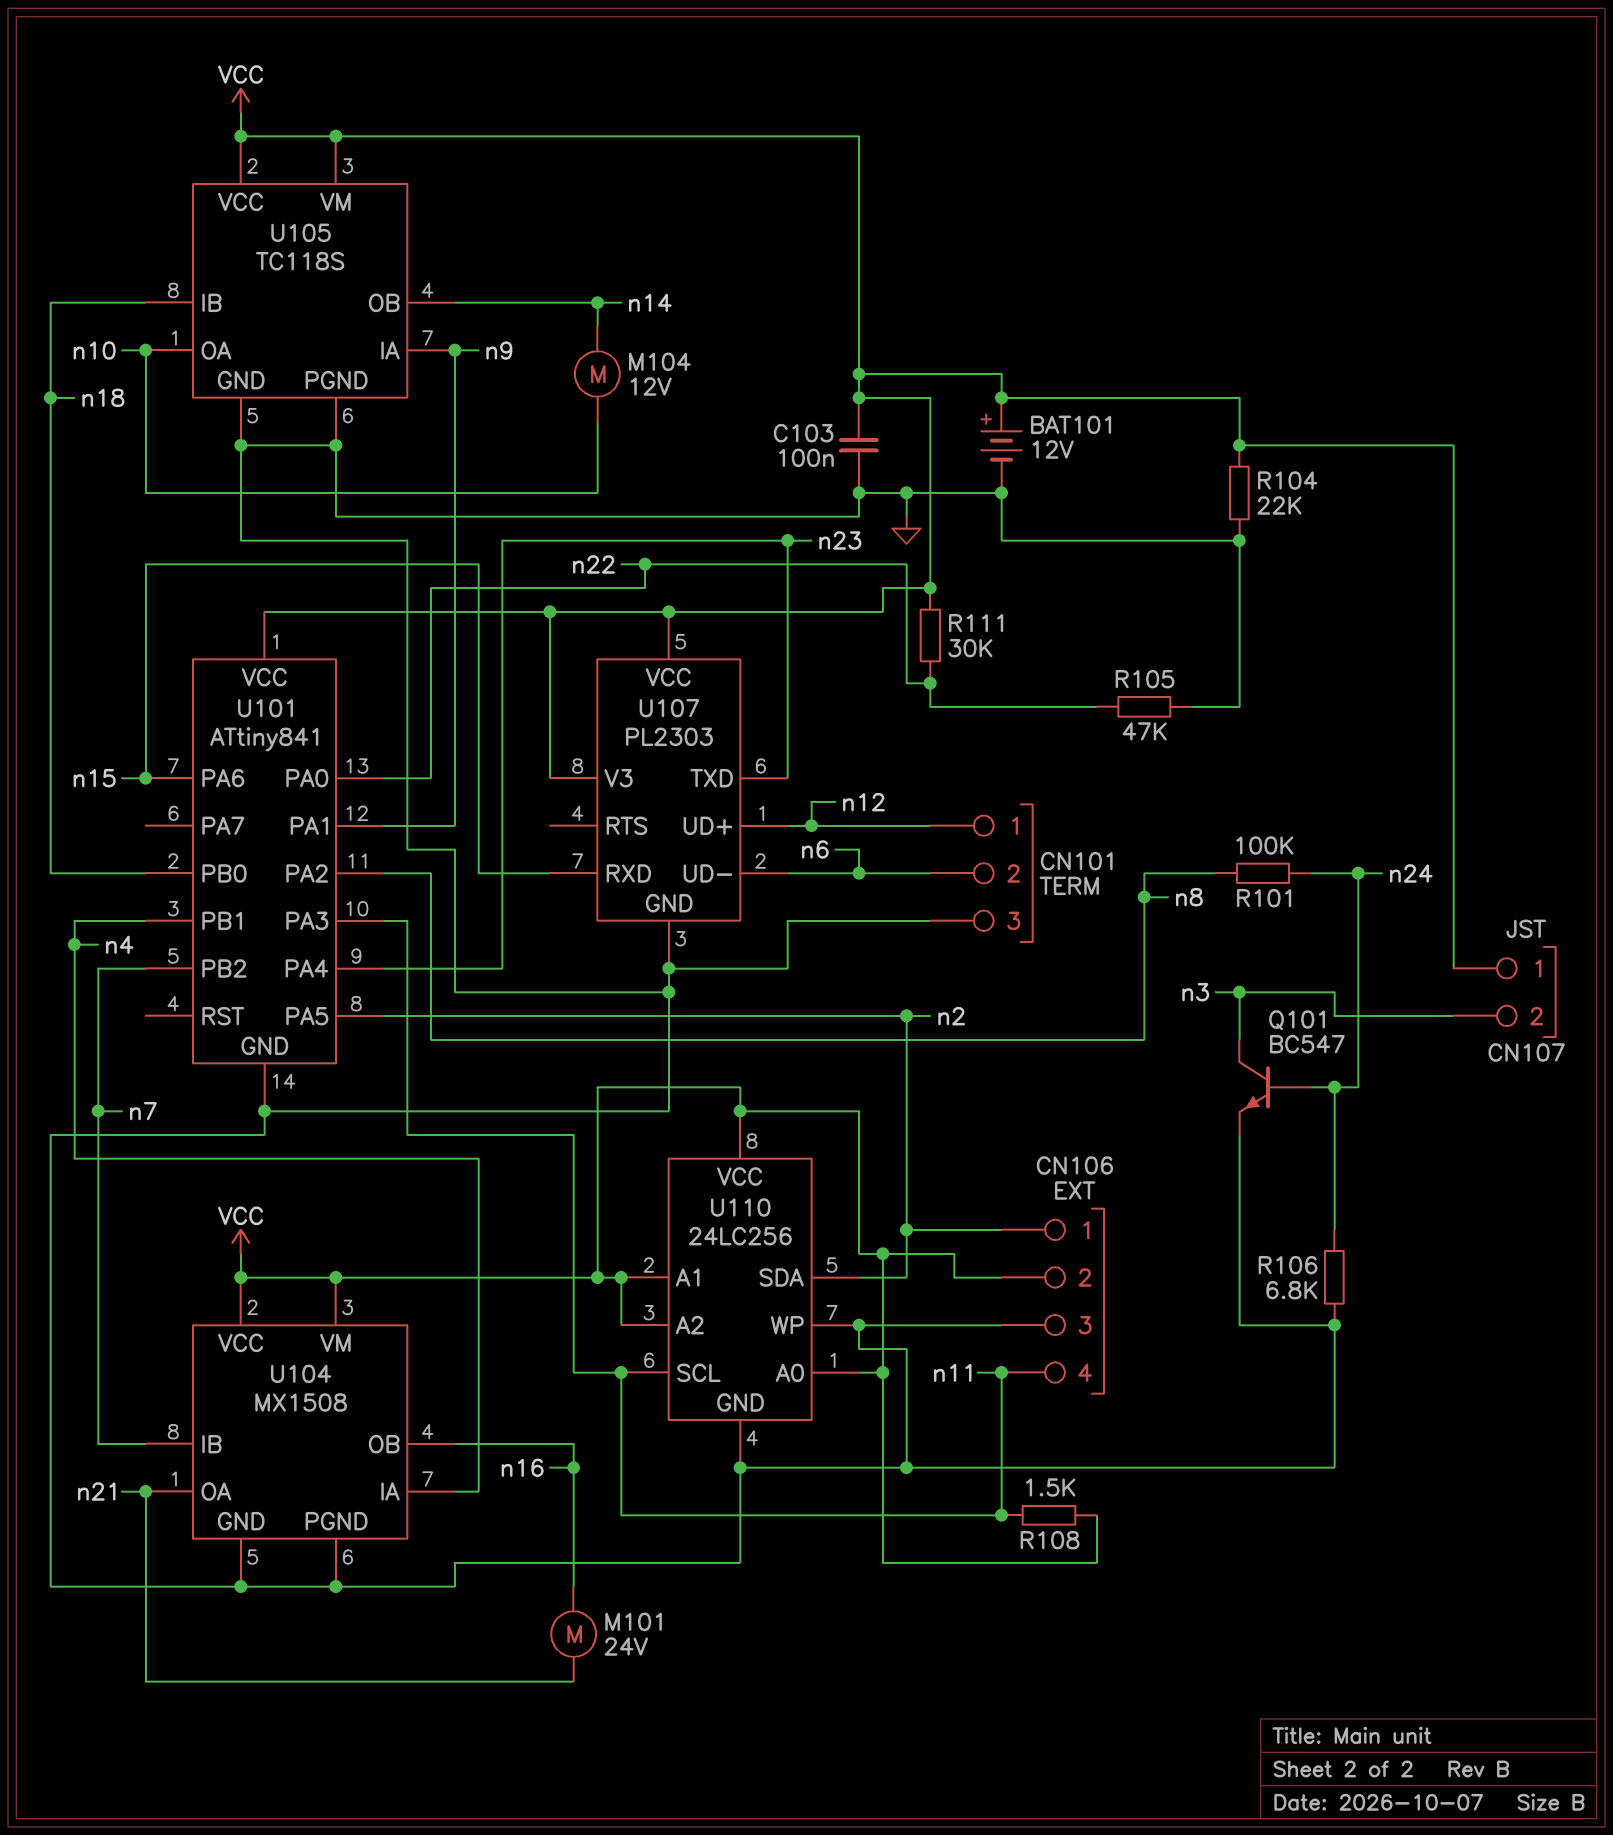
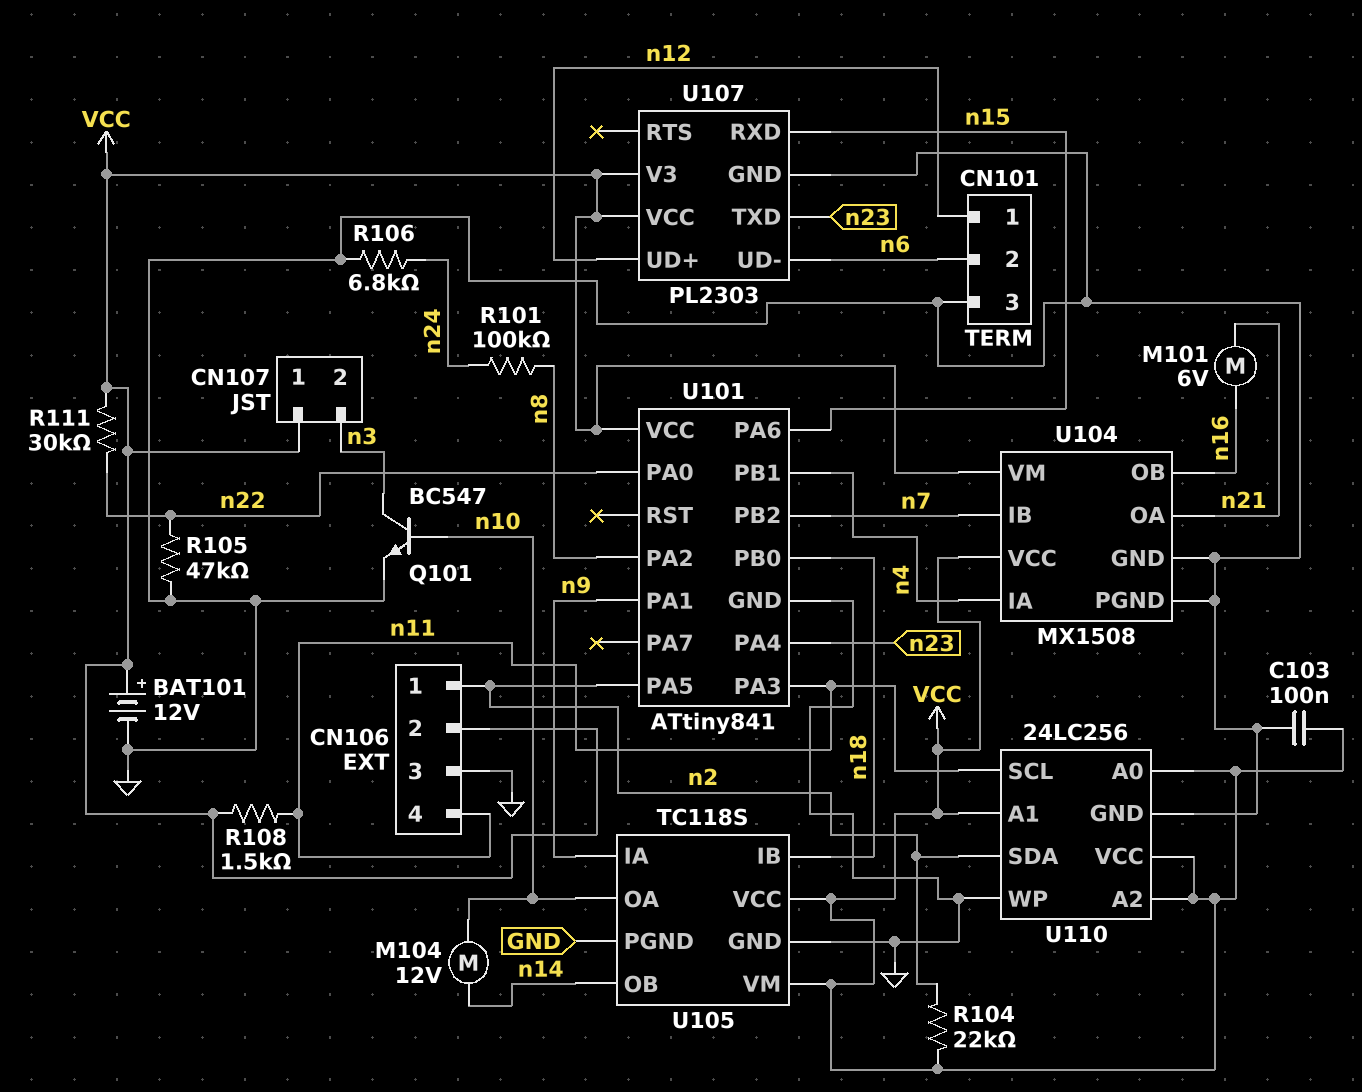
M101: motor 24V (n16, n21) -> motor 6V (n16, n21)
Q101: NPN BC547 (B n24, C n3, E GND) -> NPN BC547 (B n10, C n3, E GND)
R104: 22k (GND, VCC) -> 22k (VCC, n2)

